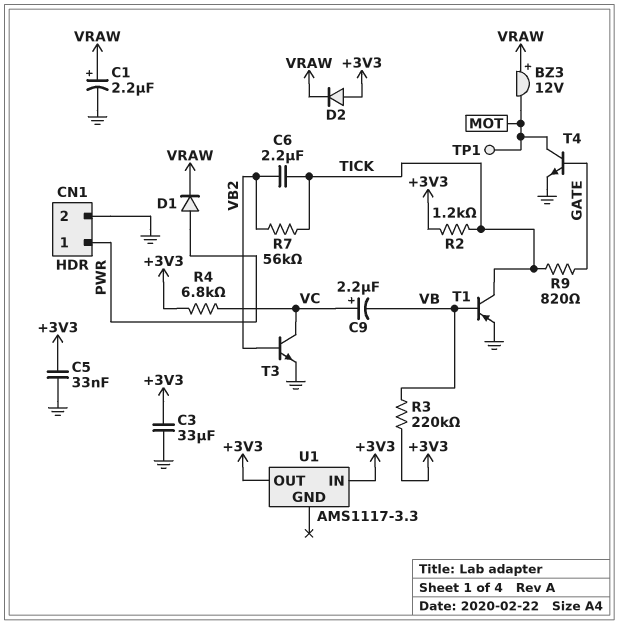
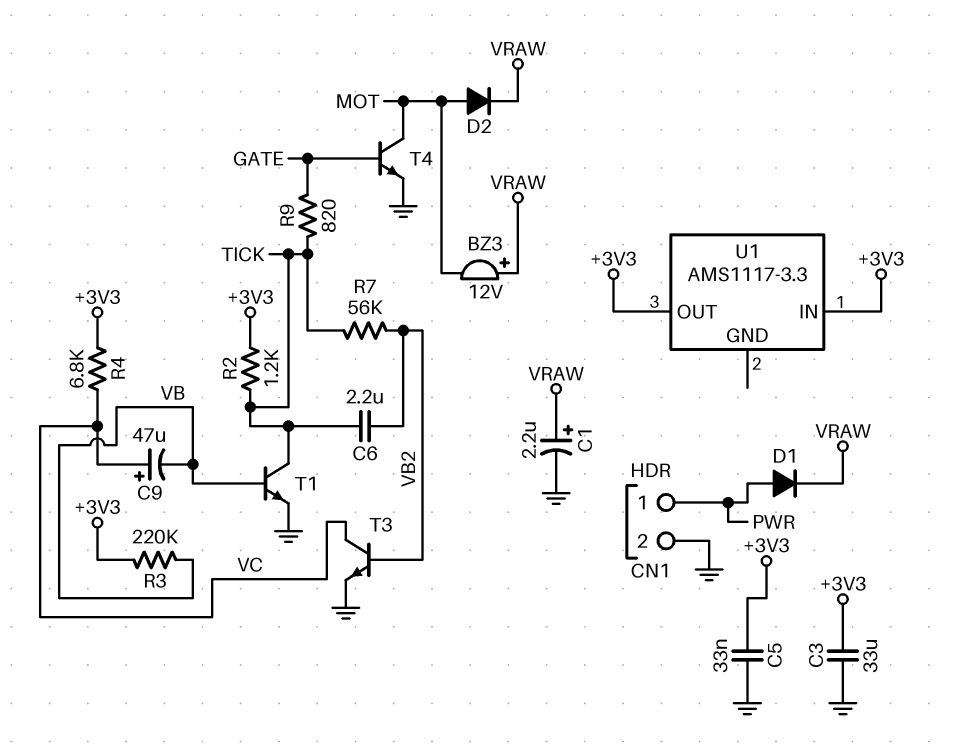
C9: 2.2uF (plus VC, minus VB) -> 47uF (plus VC, minus VB)
D2: diode (A +3V3, K VRAW) -> diode (A MOT, K VRAW)
T1: PNP (B VB, C TICK, E GND) -> NPN (B VB, C TICK, E GND)
TP1: test point (MOT) -> none

